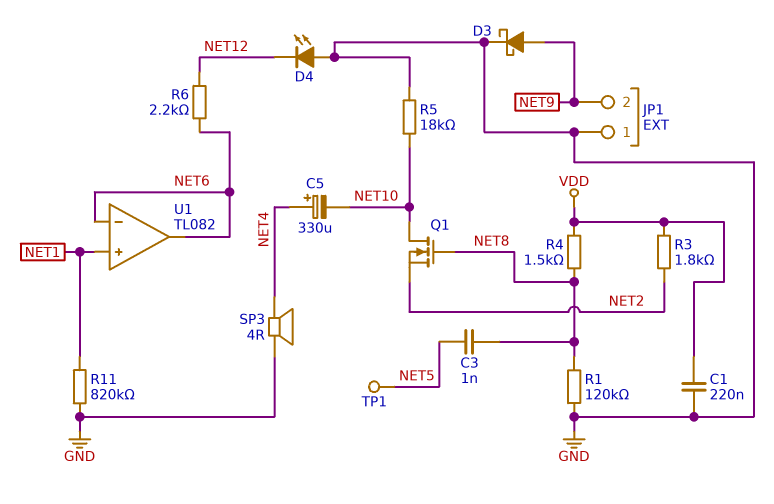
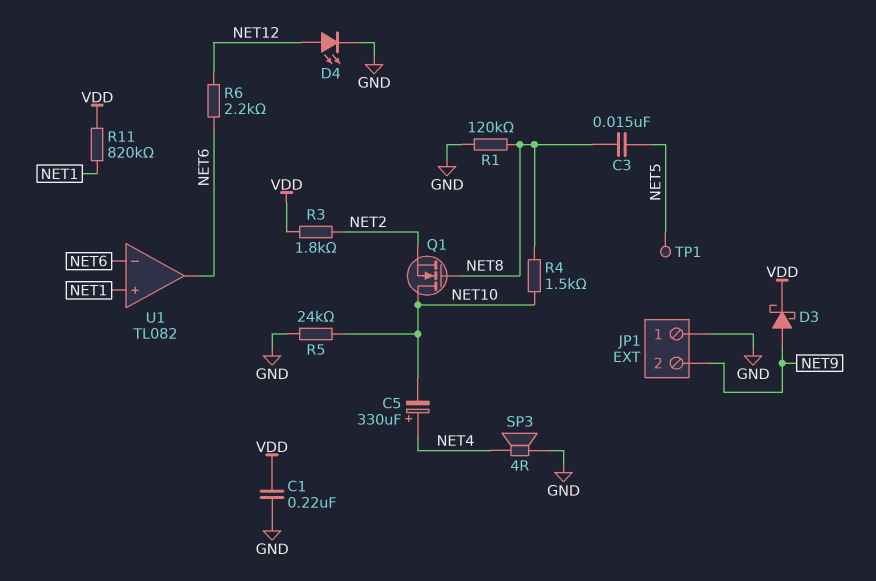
C3: 1nF (NET5, NET8) -> 15nF (NET5, NET8)
D3: schottky (A NET9, K GND) -> schottky (A NET9, K VDD)
D4: LED (A GND, K NET12) -> LED (A NET12, K GND)
R4: 1.5k (NET8, VDD) -> 1.5k (NET8, NET10)
R5: 18k (GND, NET10) -> 24k (GND, NET10)
R11: 820k (GND, NET1) -> 820k (NET1, VDD)

